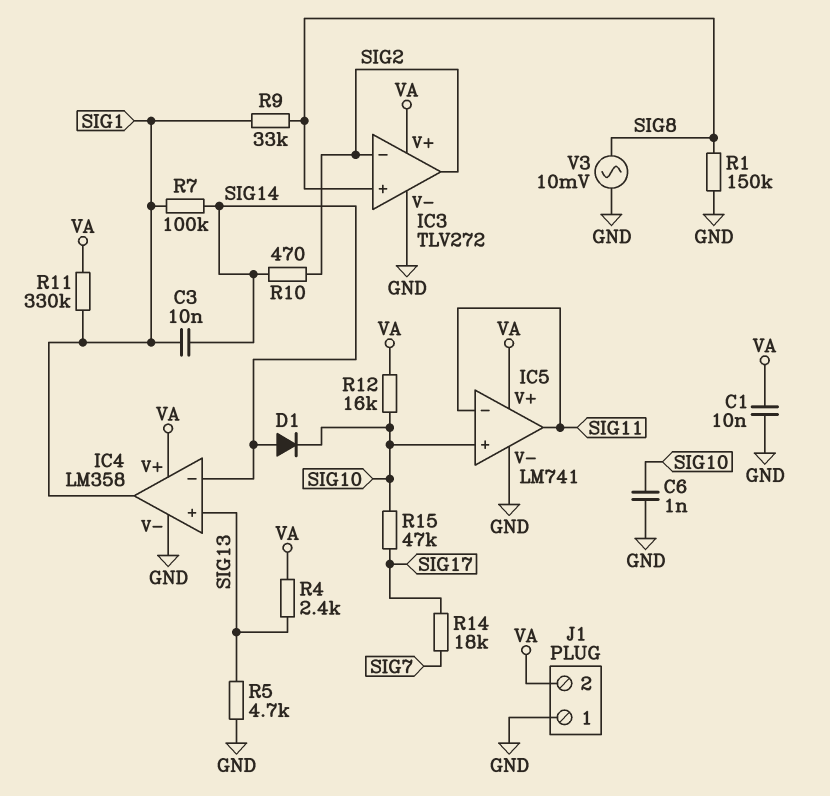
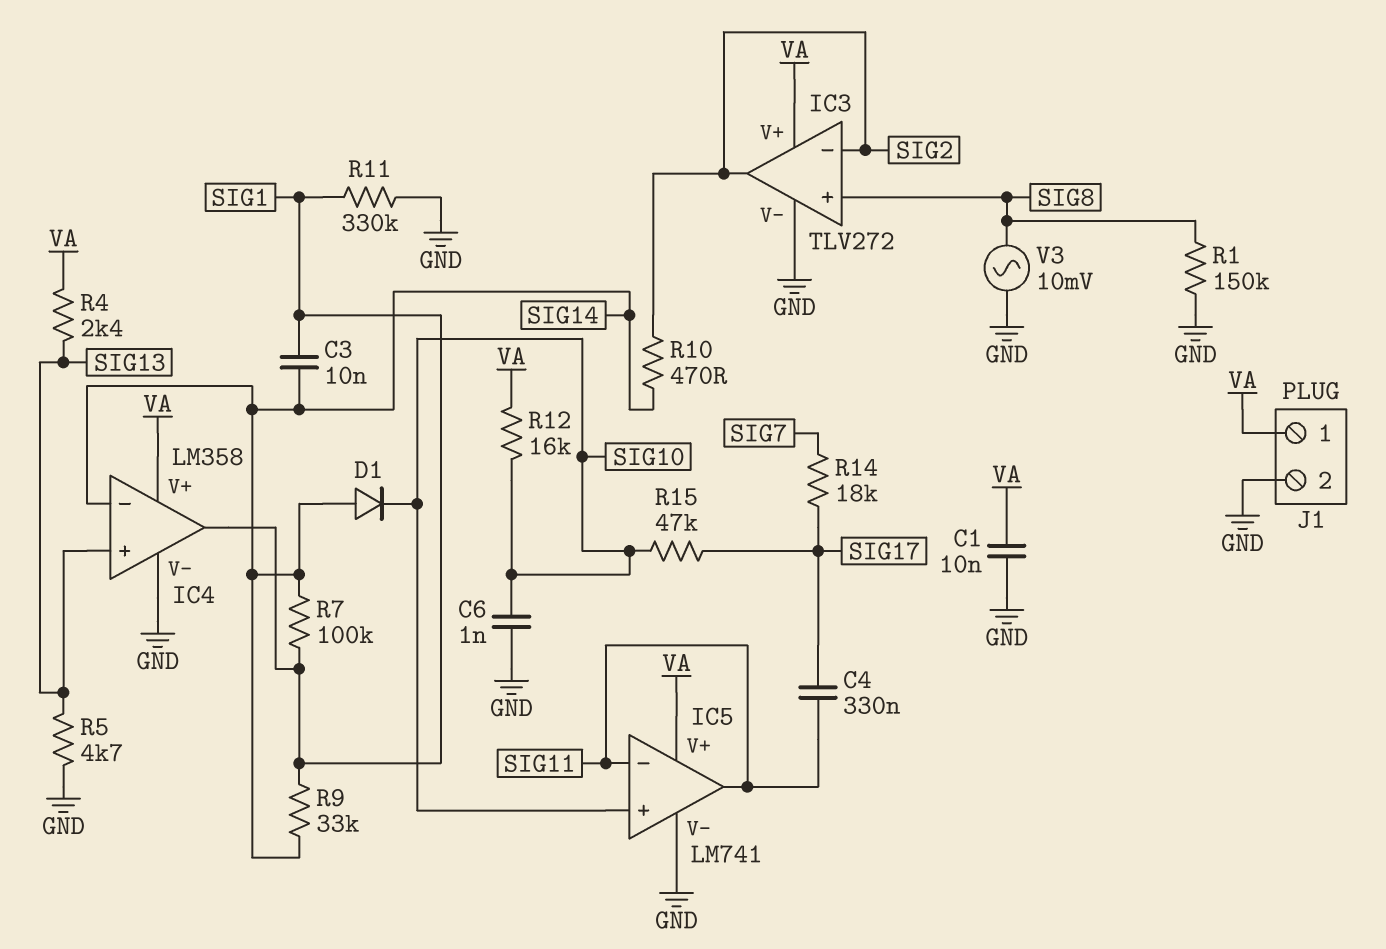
C4: none -> 330nF (SIG11, SIG17)
J1 pin 1: GND -> VA
J1 pin 2: VA -> GND
R9: 33k (SIG1, SIG8) -> 33k (SIG1, SIG14)
R11: 330k (SIG1, VA) -> 330k (GND, SIG1)

